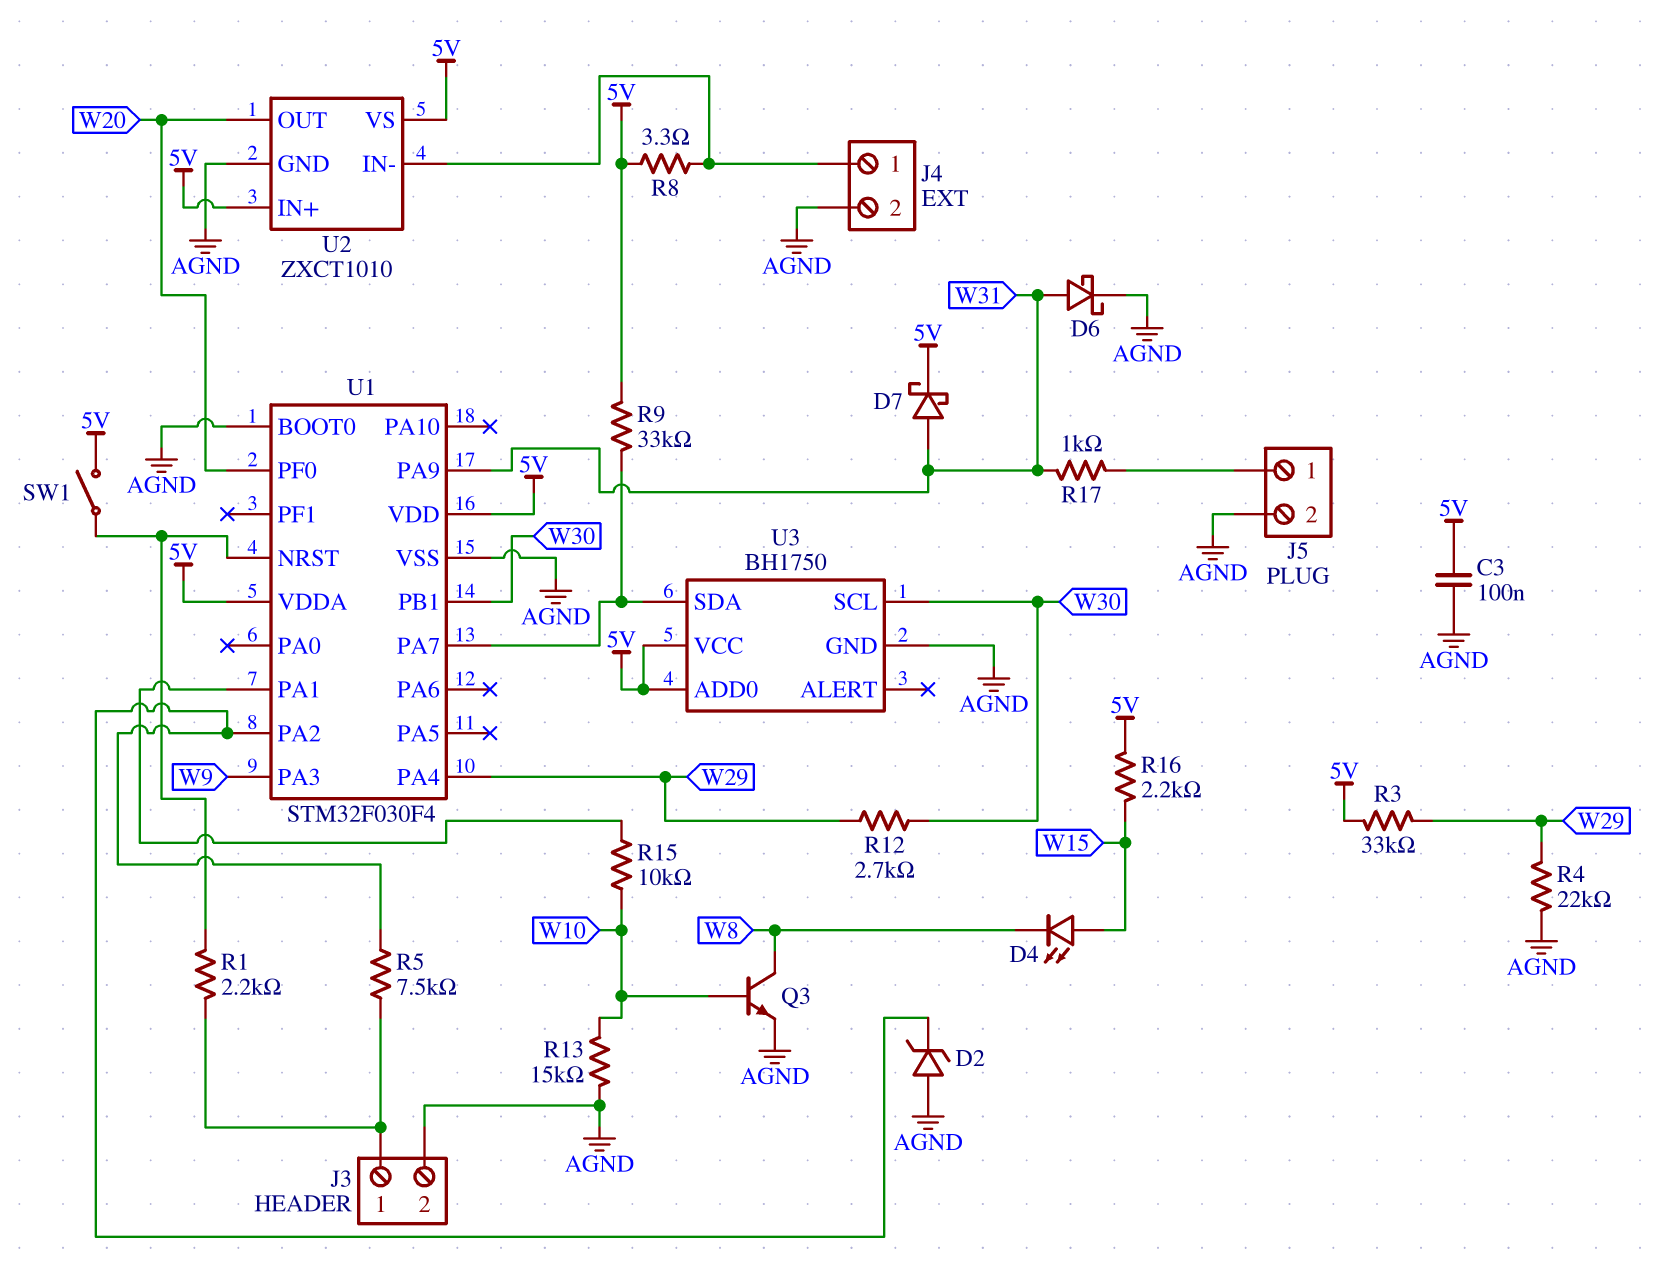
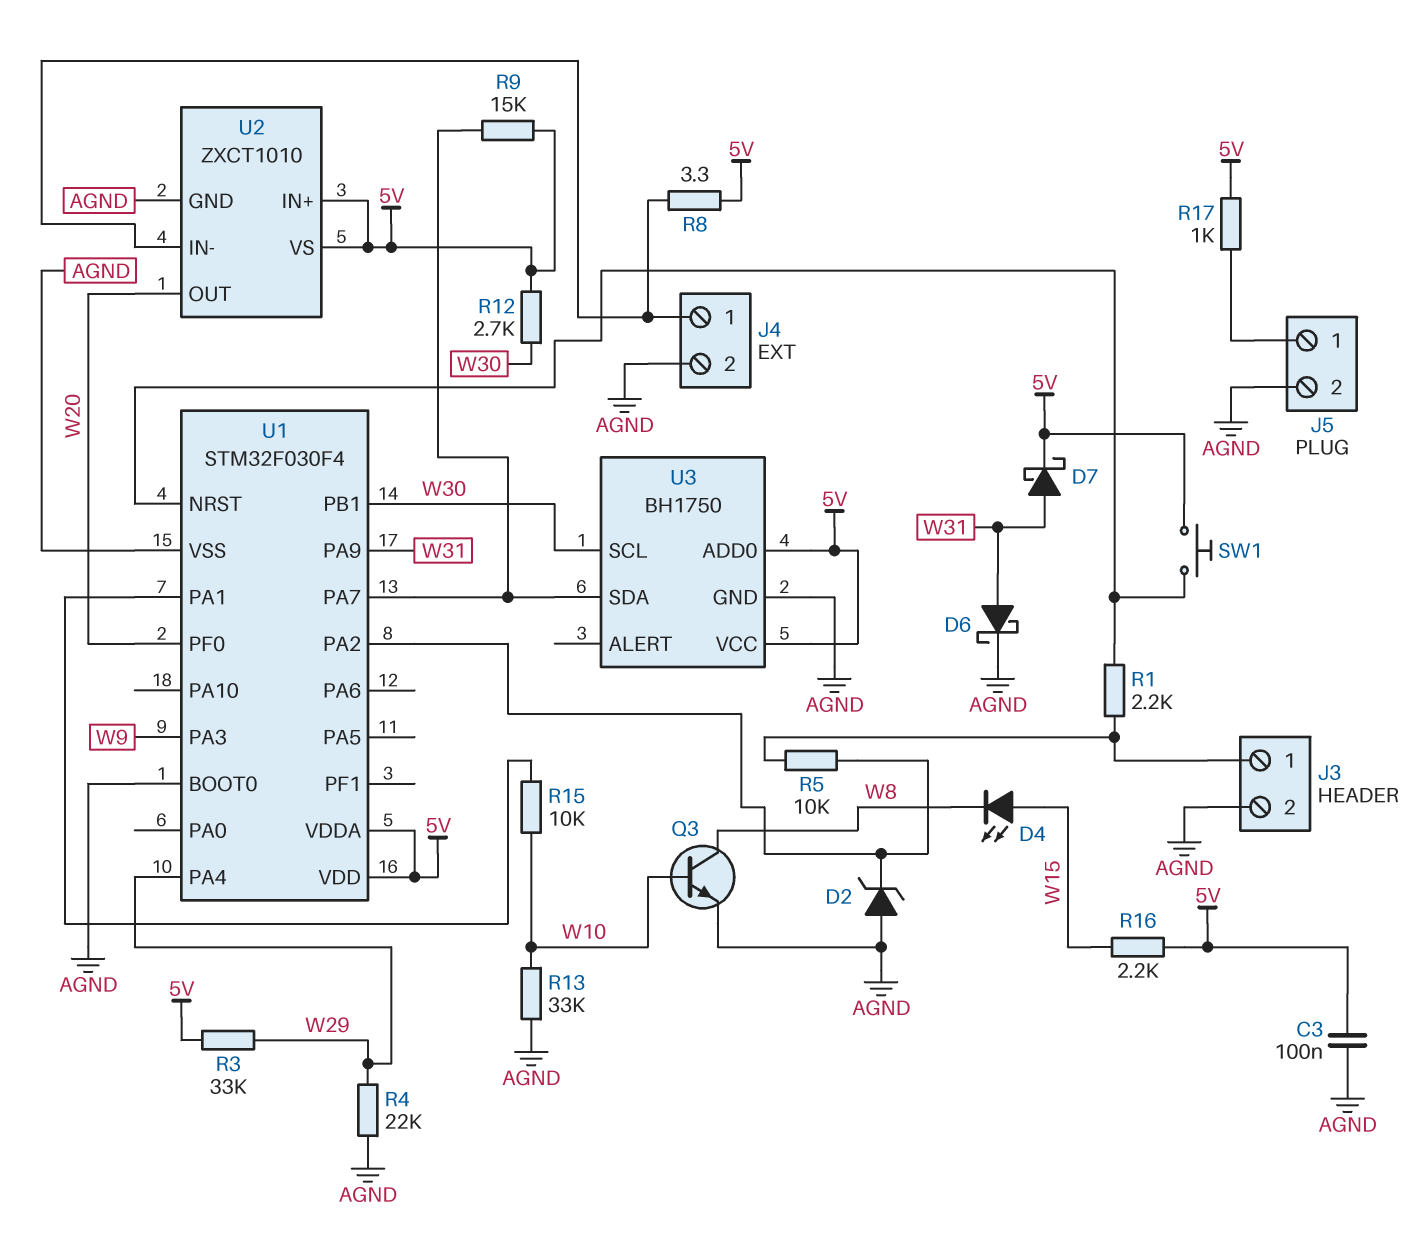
R5: 7.5k (J3/1, U1/PA2) -> 10k (J3/1, U1/PA2)
R9: 33k (5V, U1/PA7) -> 15k (5V, U1/PA7)
R12: 2.7k (W29, W30) -> 2.7k (5V, W30)
R13: 15k (AGND, W10) -> 33k (AGND, W10)
R17: 1k (J5/1, W31) -> 1k (5V, J5/1)
SW1: switch (5V, U1/NRST) -> button (5V, U1/NRST)

